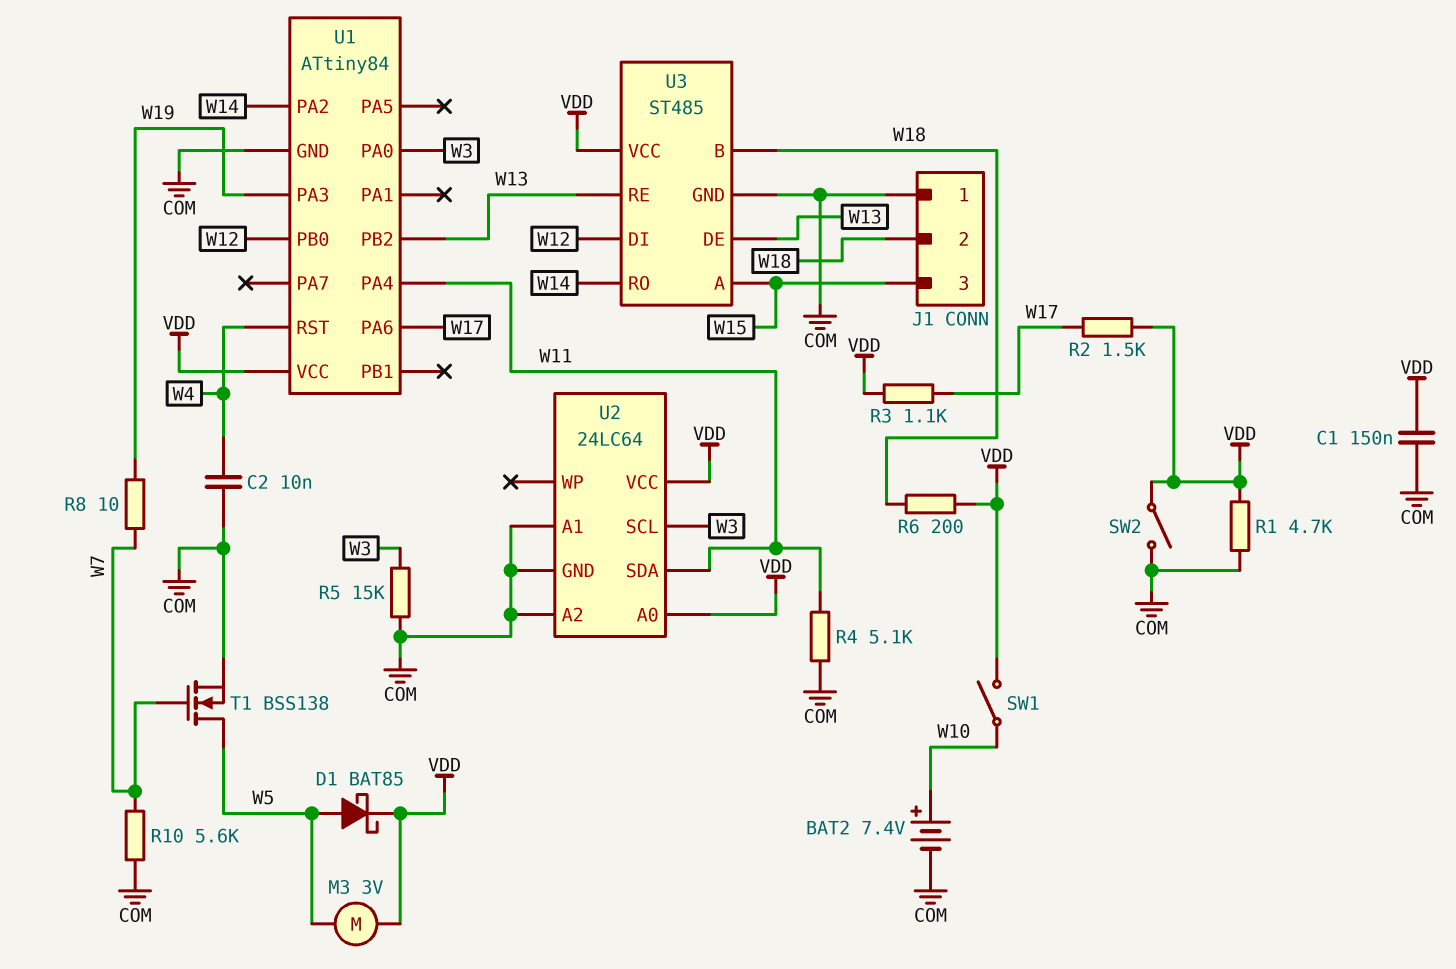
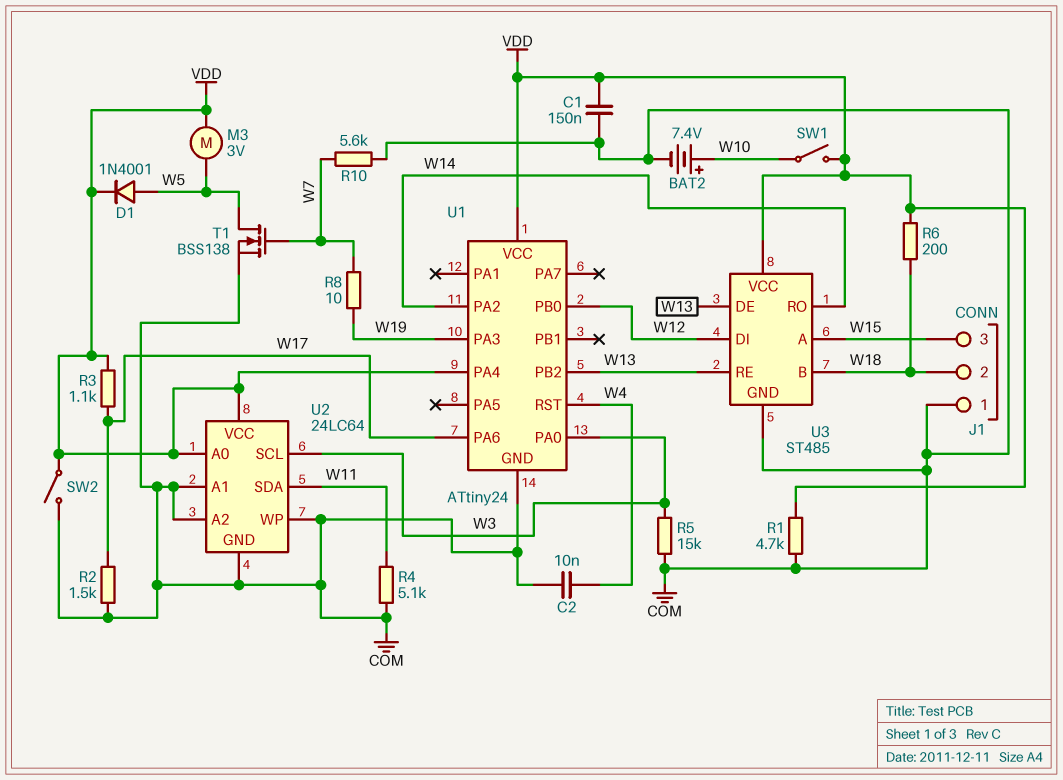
D1: schottky BAT85 (A W5, K VDD) -> diode 1N4001 (A W5, K VDD)
R2: 1.5k (VDD, W17) -> 1.5k (COM, W17)
U1: ATtiny84 -> ATtiny24
U1 pin PA4: W11 -> VDD
U2 pin WP: none -> COM

